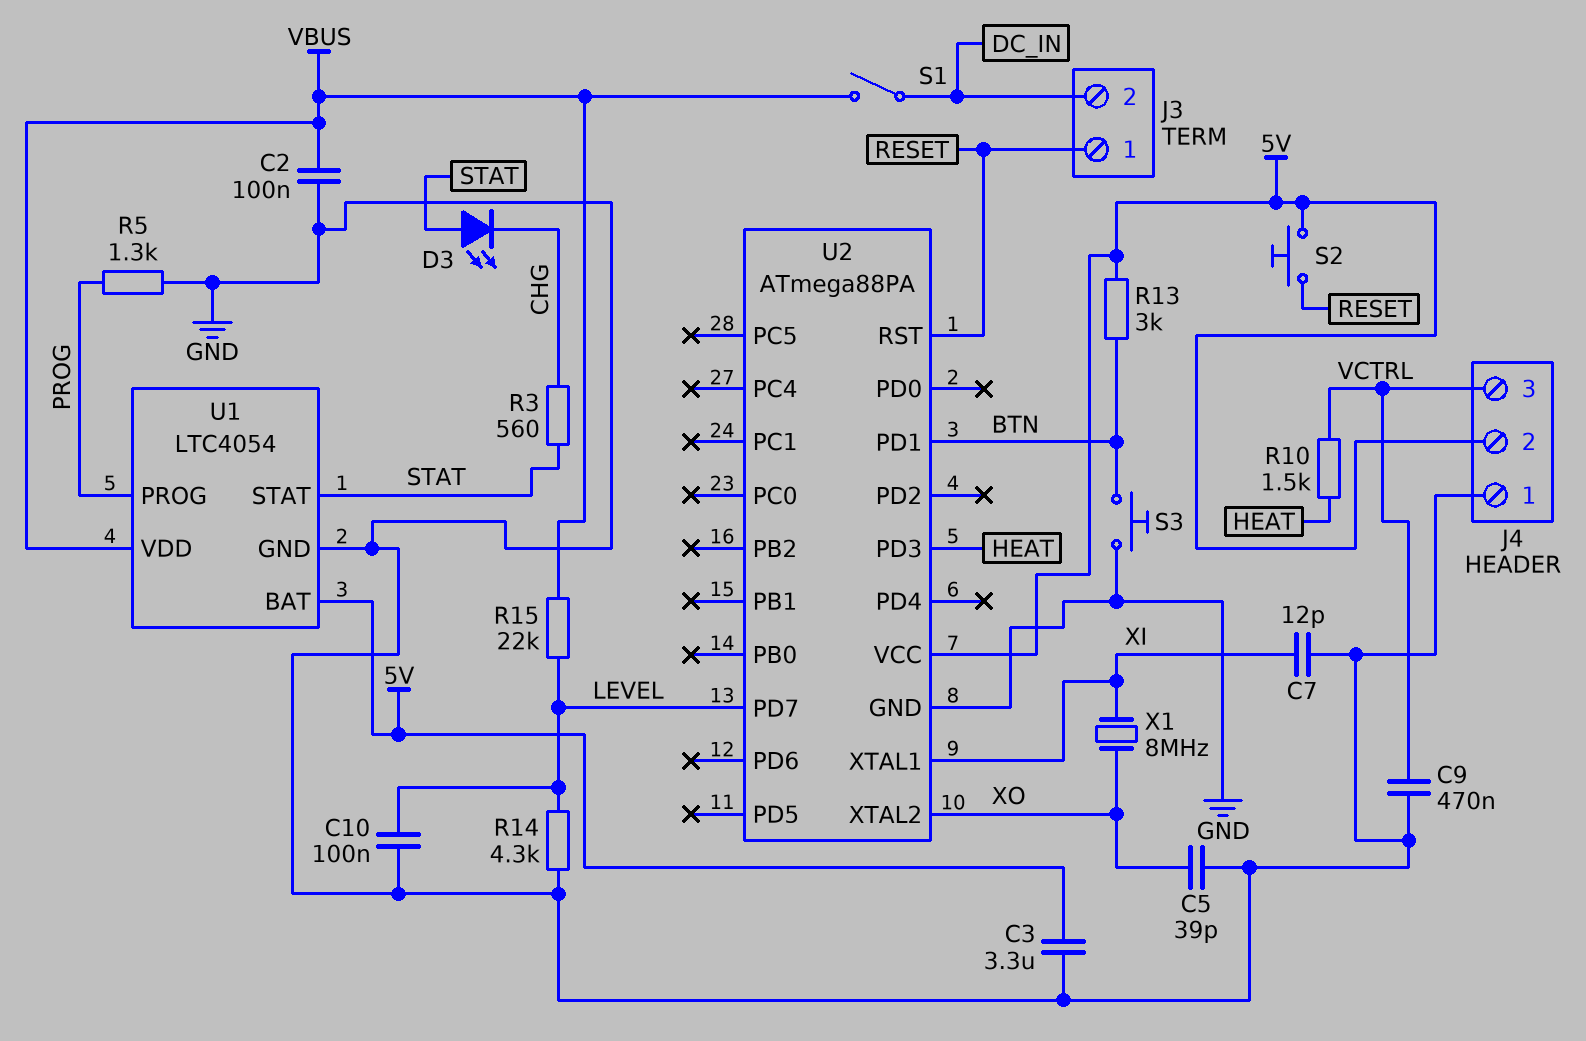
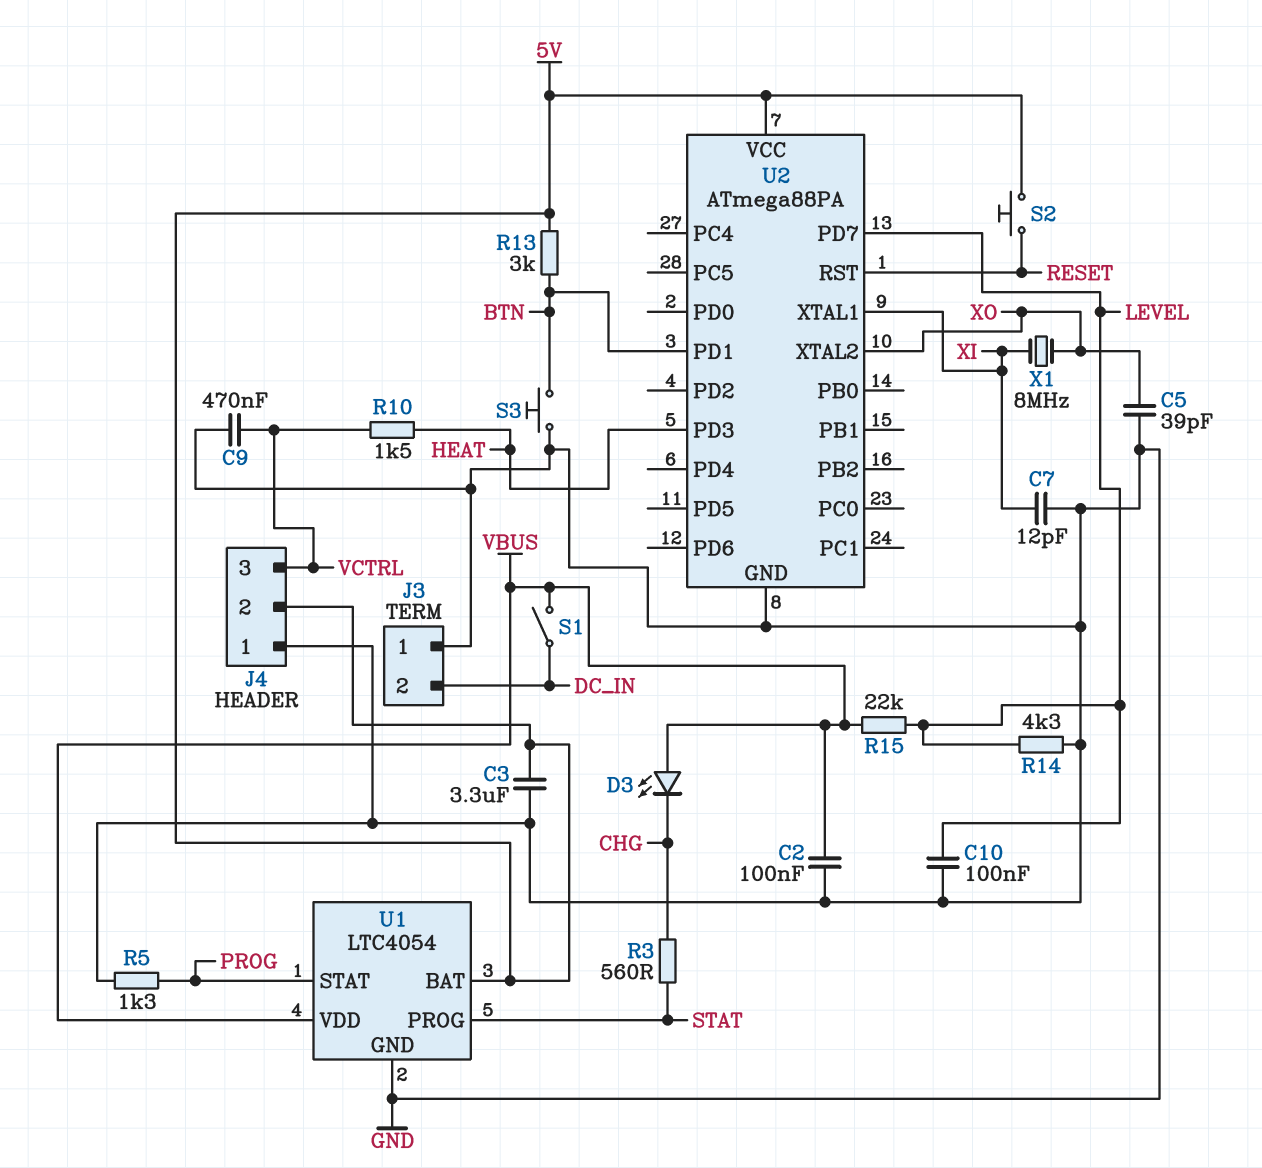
D3: LED (A STAT, K CHG) -> LED (A VBUS, K CHG)
J3 pin 1: RESET -> GND
U1 pin PROG: PROG -> STAT
U1 pin STAT: STAT -> PROG

